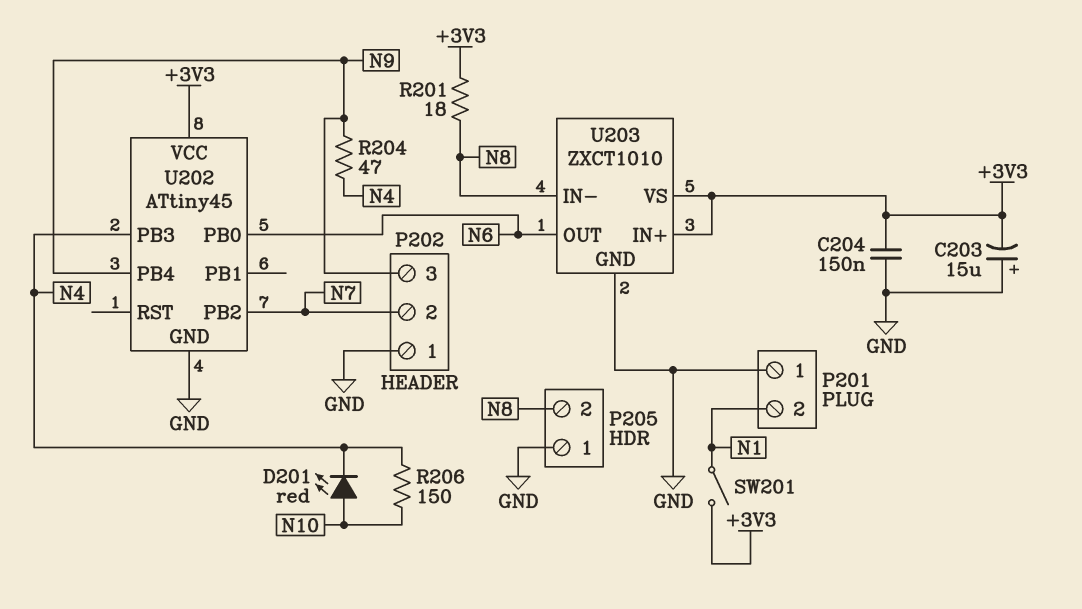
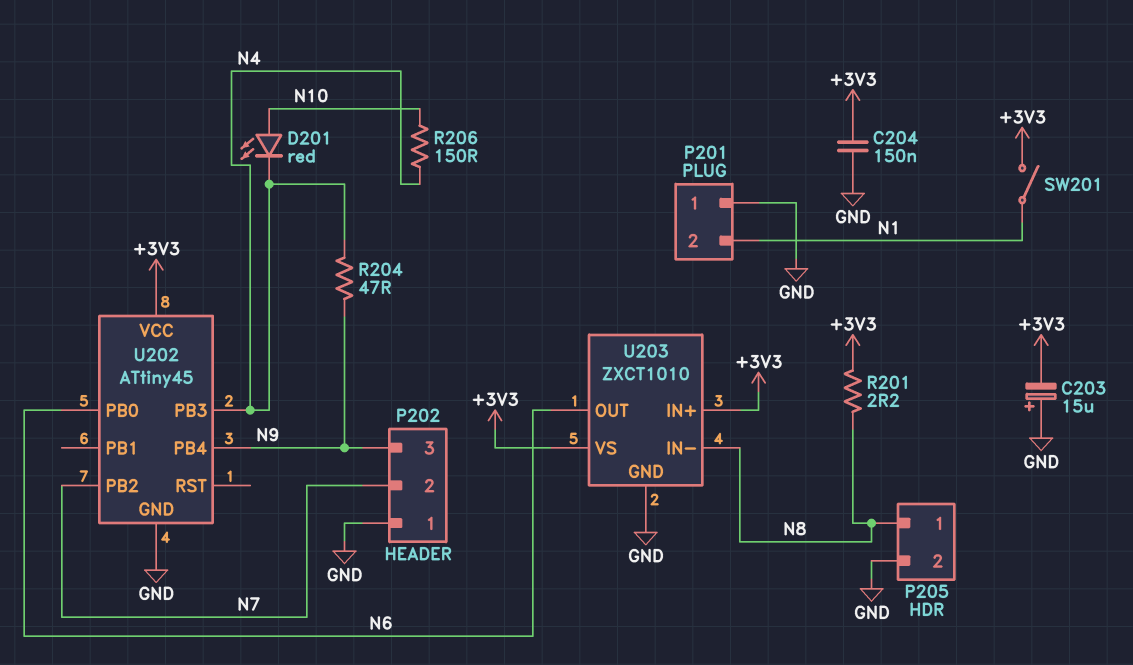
P205 pin 1: GND -> N8
P205 pin 2: N8 -> GND
R201: 18 (+3V3, N8) -> 2.2 (+3V3, N8)

